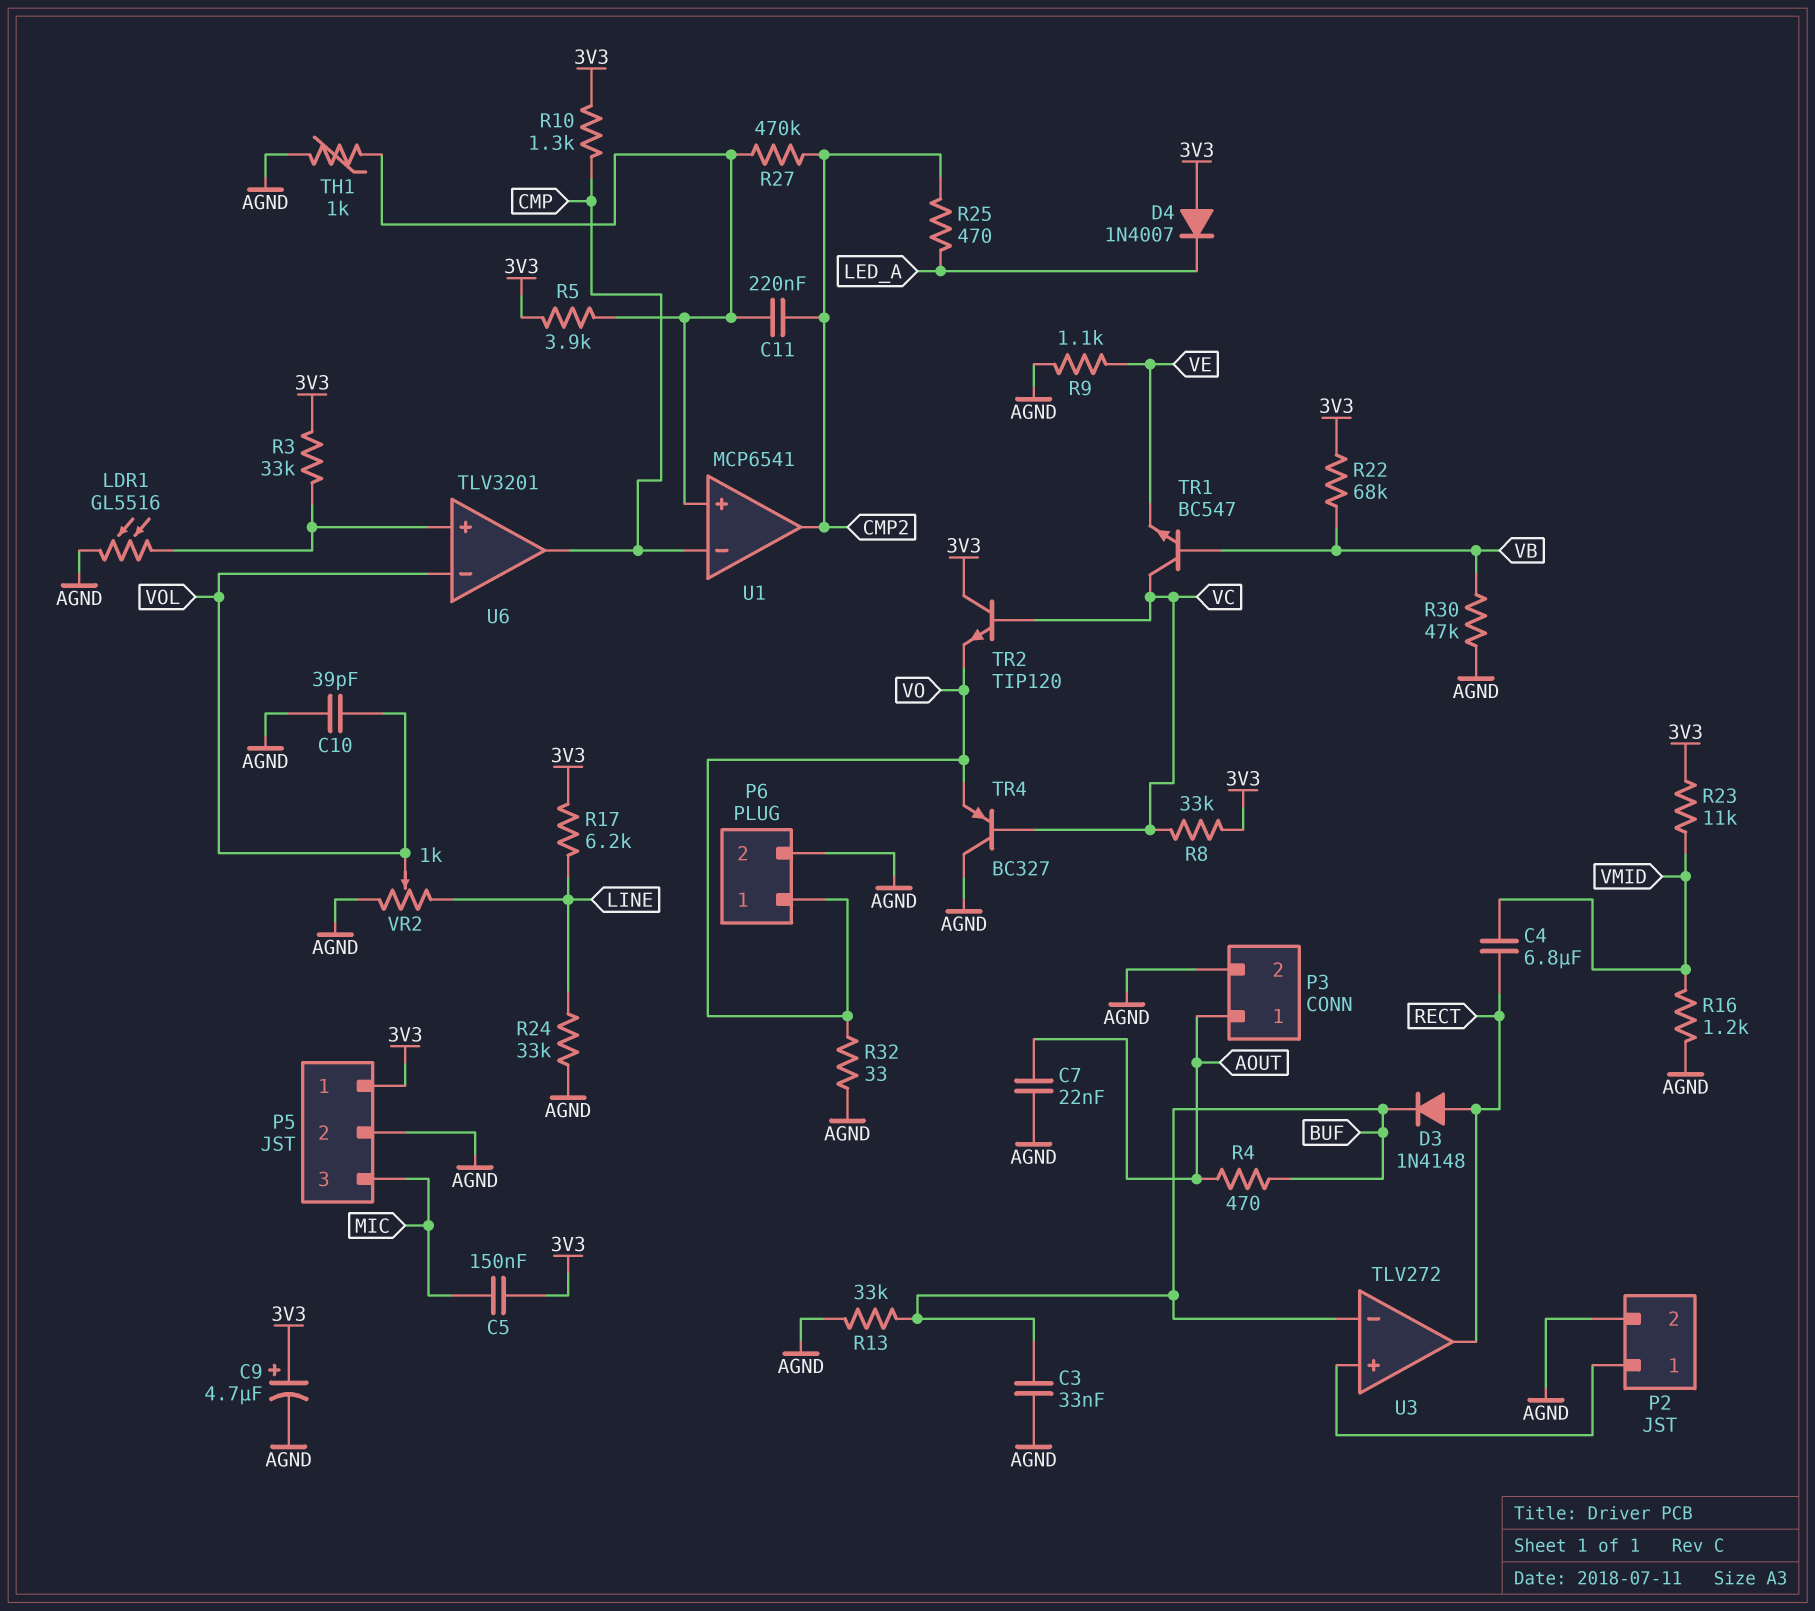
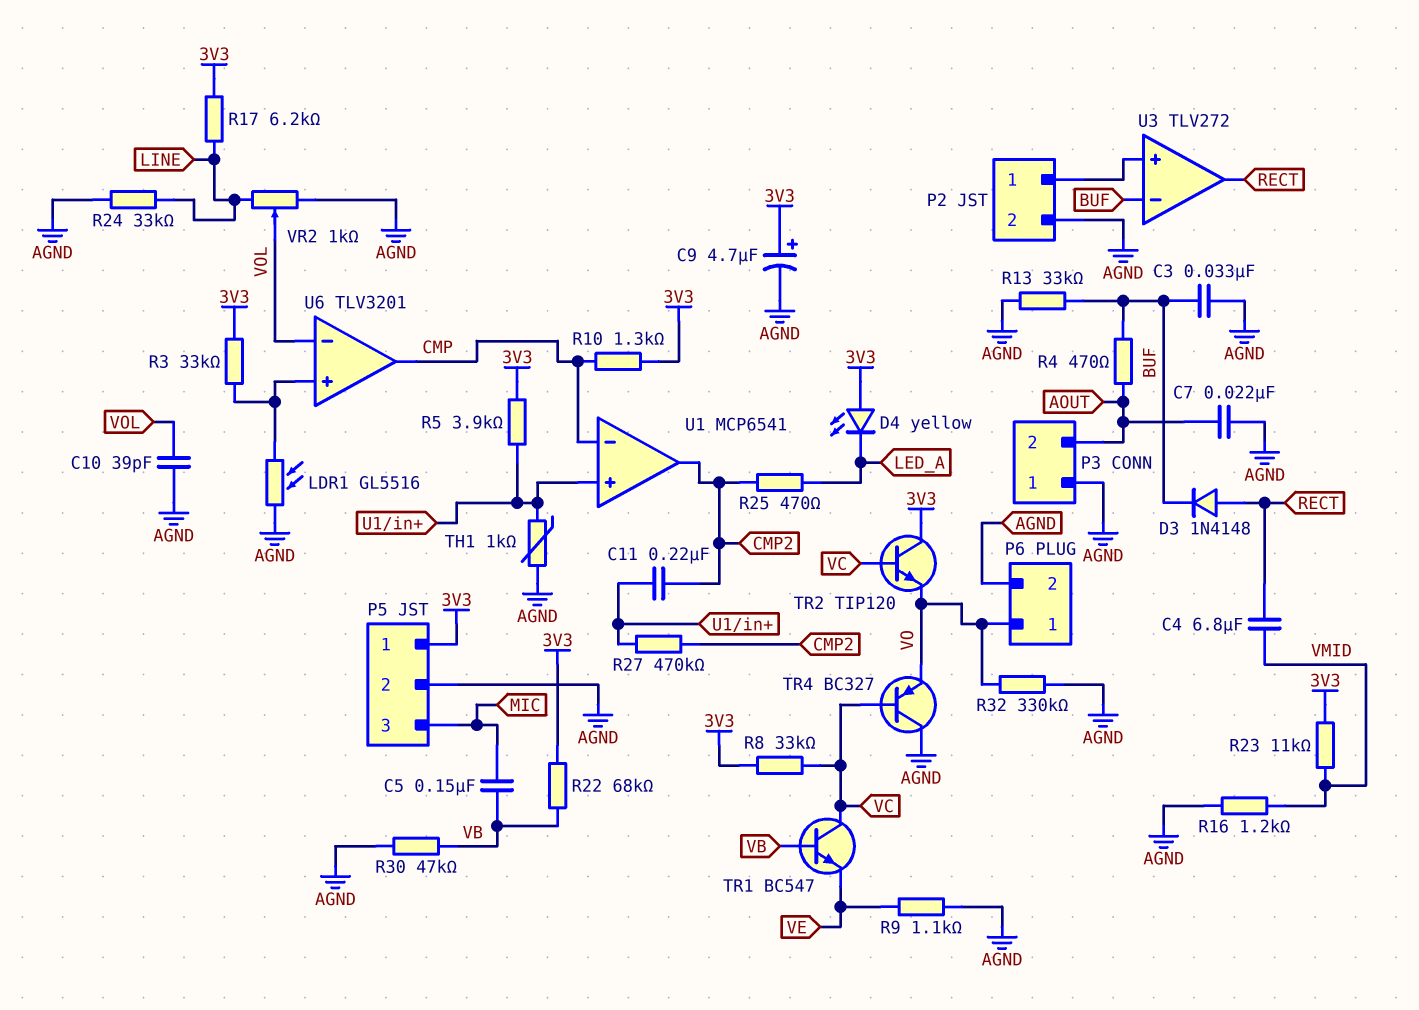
C5: 150nF (3V3, MIC) -> 150nF (MIC, VB)
D4: diode 1N4007 (A 3V3, K LED_A) -> LED yellow (A 3V3, K LED_A)
P3 pin 1: AOUT -> AGND
P3 pin 2: AGND -> AOUT
R32: 33 (AGND, VO) -> 330k (AGND, VO)

